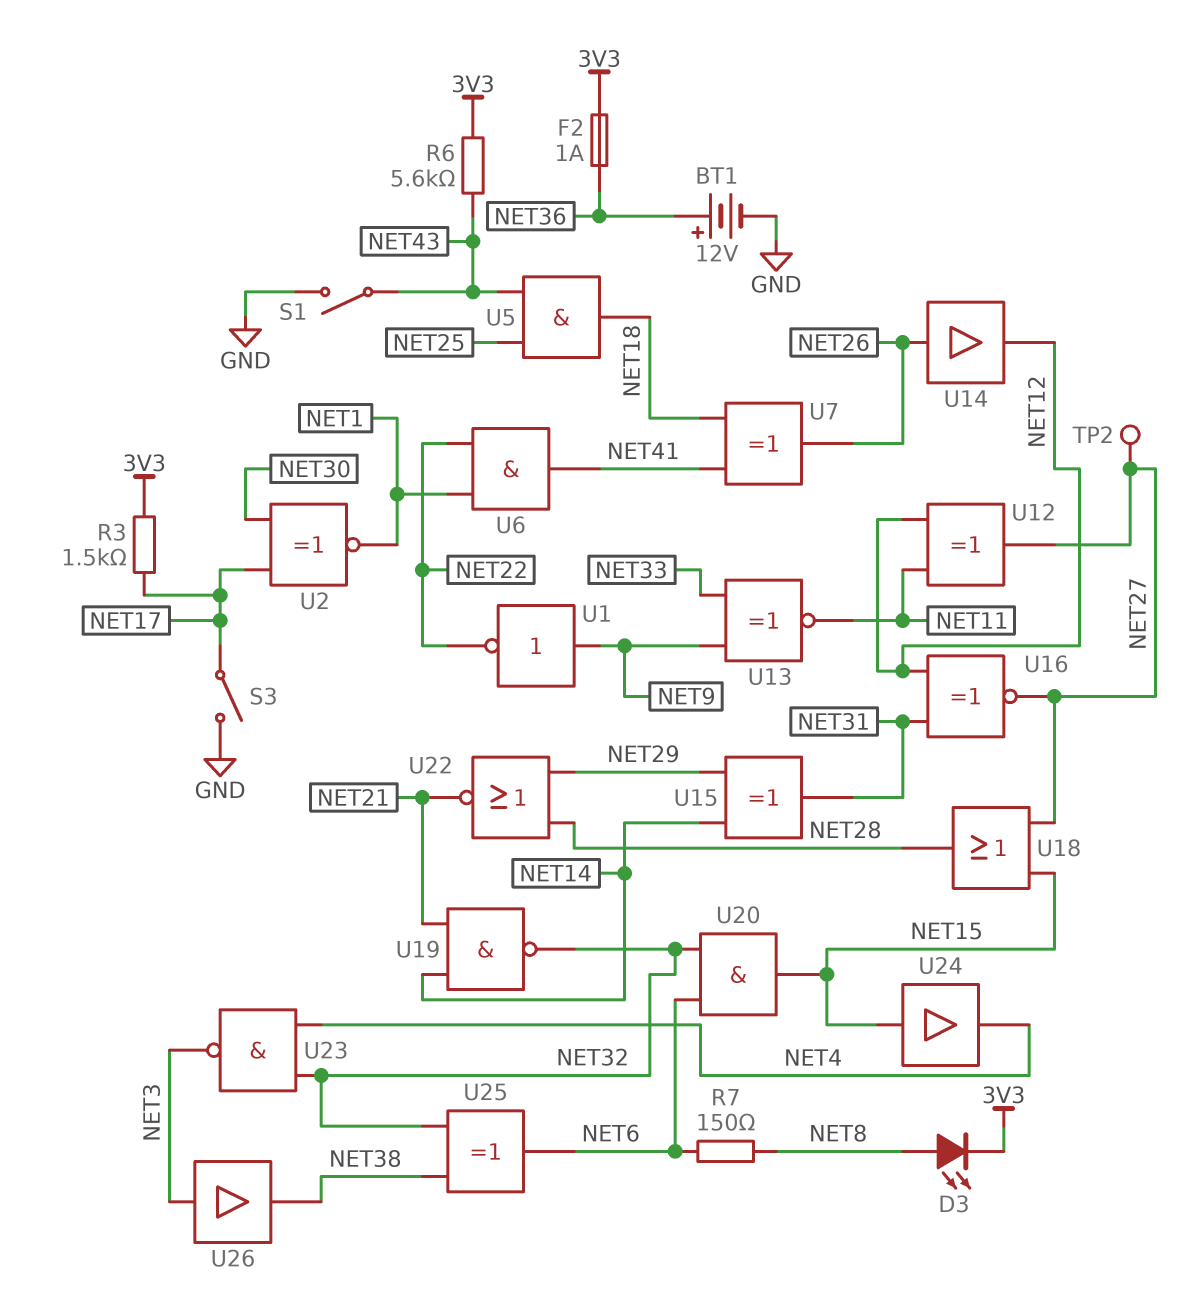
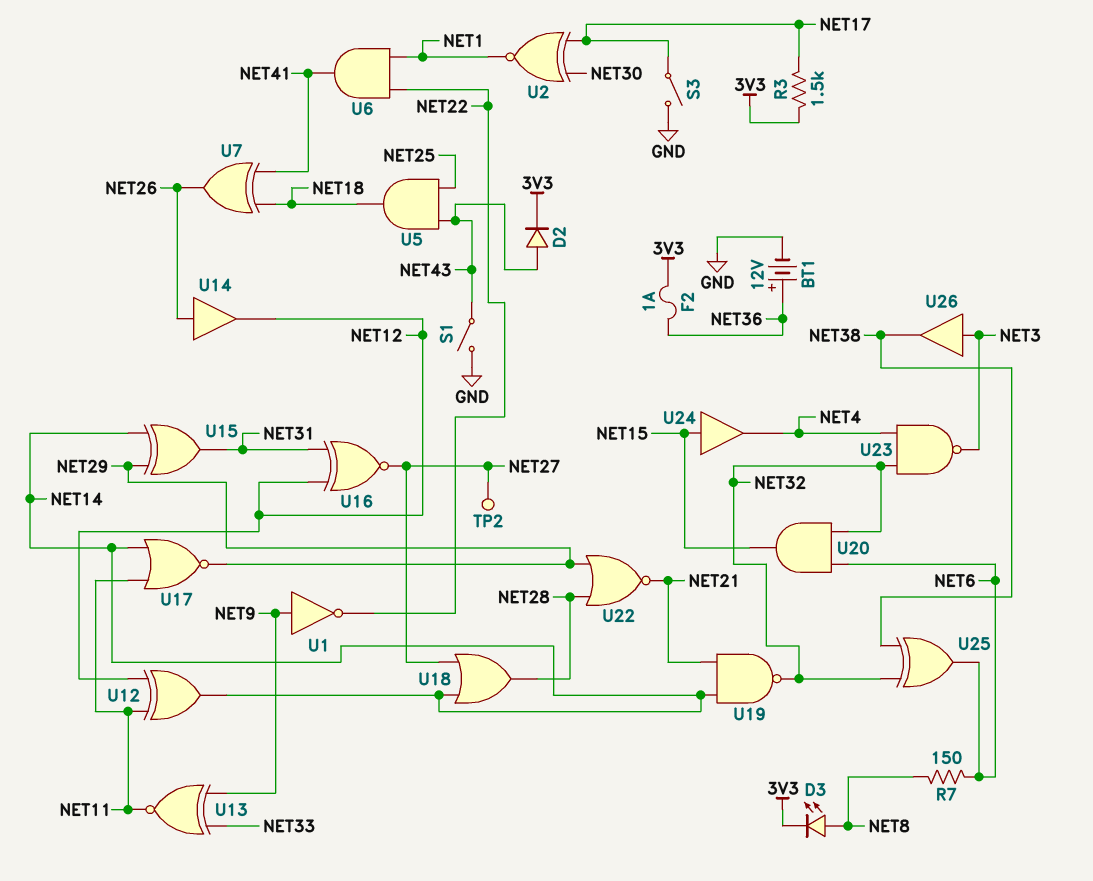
D2: none -> diode (A NET43, K 3V3)
R6: 5.6k (3V3, NET43) -> none
U12: XOR (in NET11, in NET12, out NET27) -> XOR (in NET11, in NET12, out NET14)
U17: none -> NOR (in NET11, in NET14, out NET29)
U18: OR (in NET15, in NET27, out NET28) -> OR (in NET14, in NET27, out NET28)

